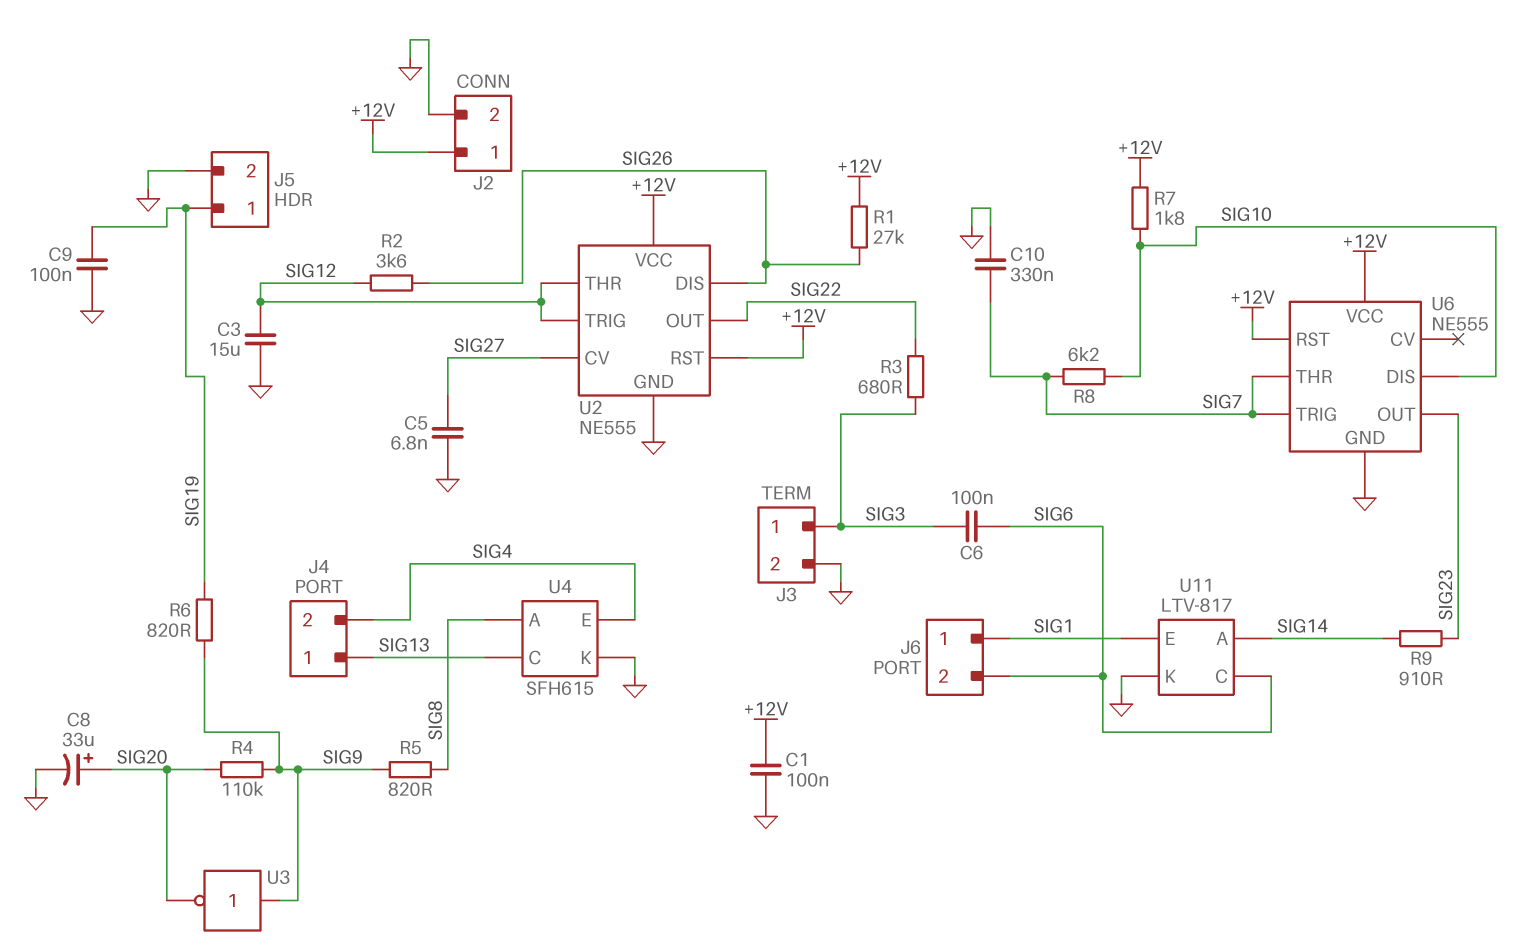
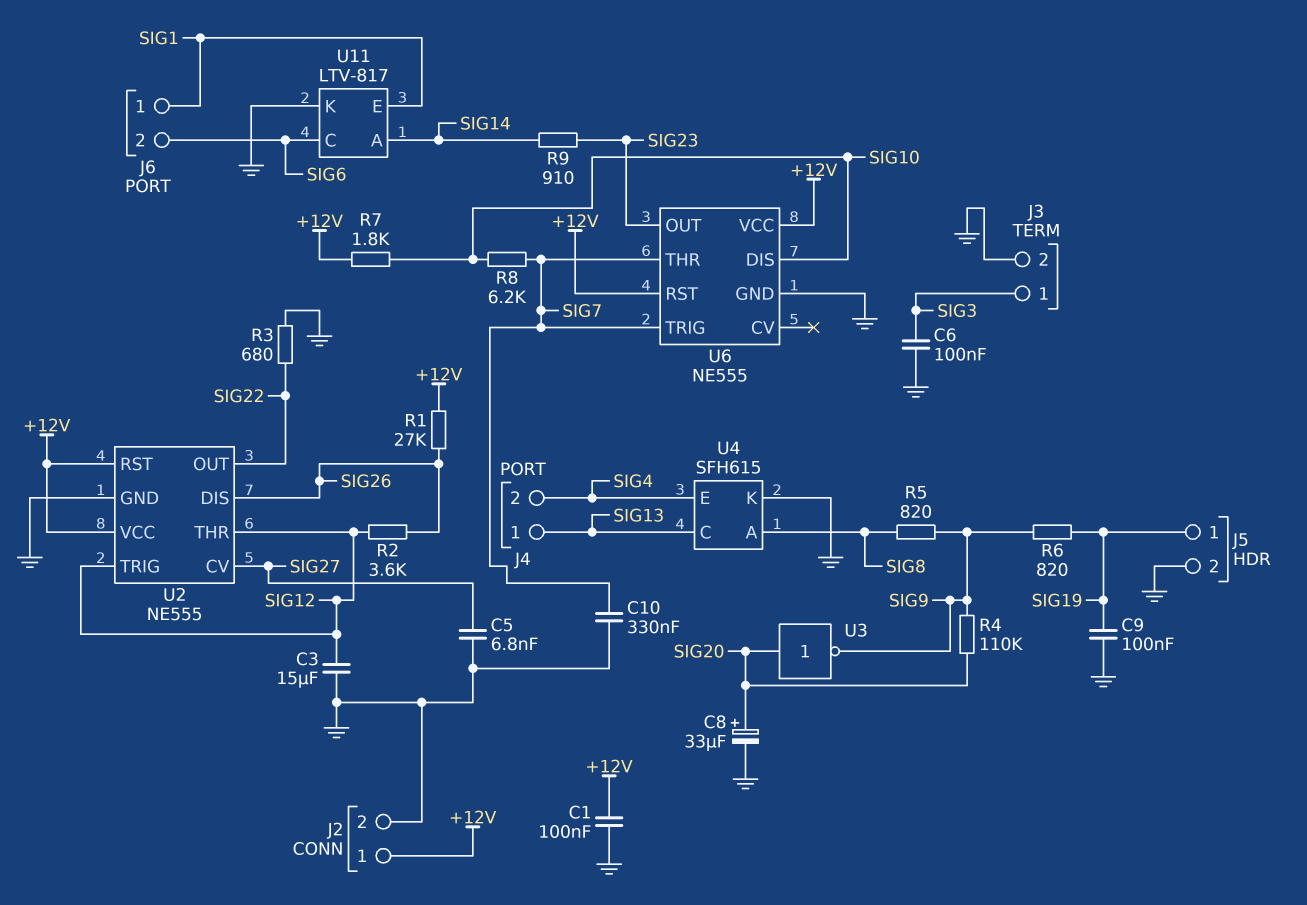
C6: 100nF (SIG3, SIG6) -> 100nF (GND, SIG3)
R3: 680 (SIG3, SIG22) -> 680 (GND, SIG22)
U3: NOT (in SIG9, out SIG20) -> NOT (in SIG20, out SIG9)

